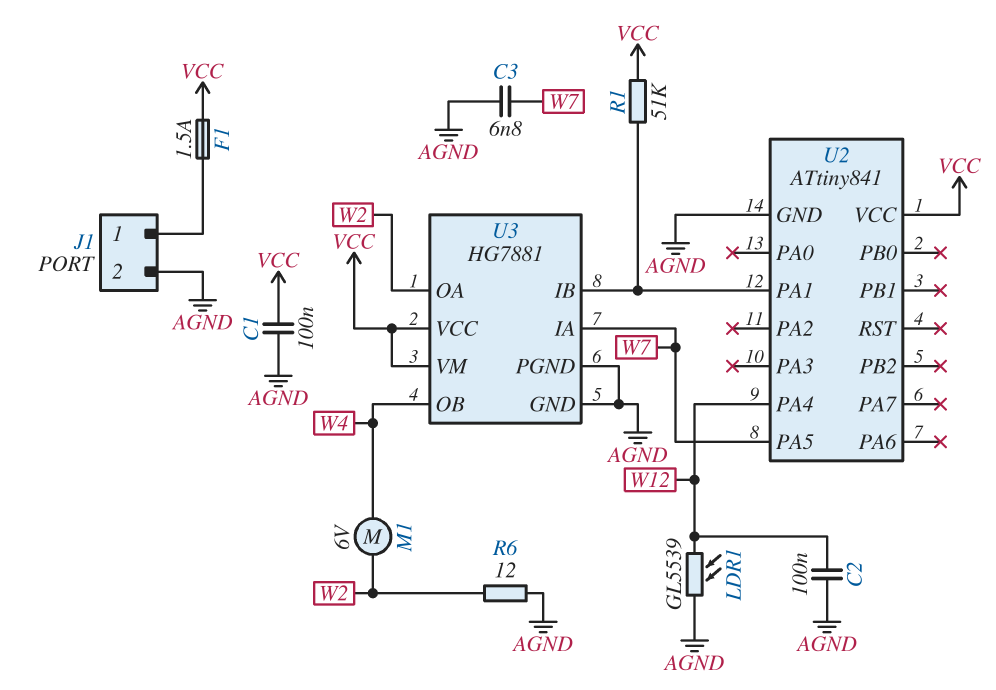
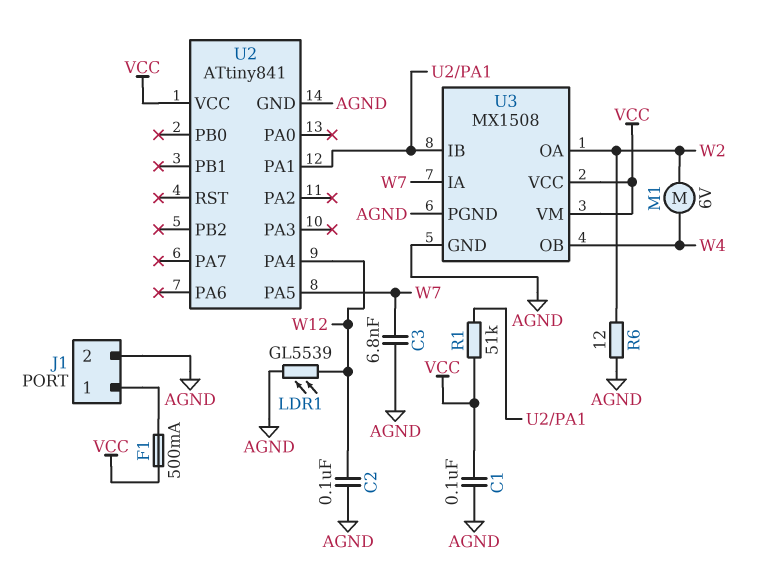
F1: 1.5A (J1/1, VCC) -> 500mA (J1/1, VCC)
U3: HG7881 -> MX1508

